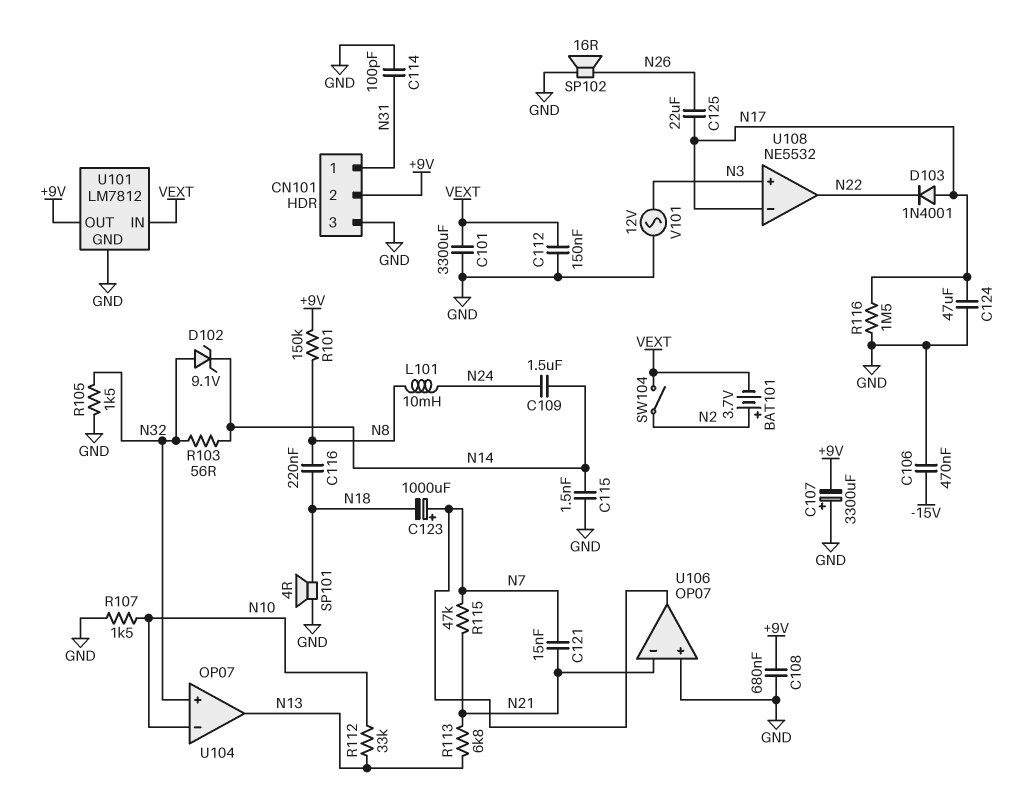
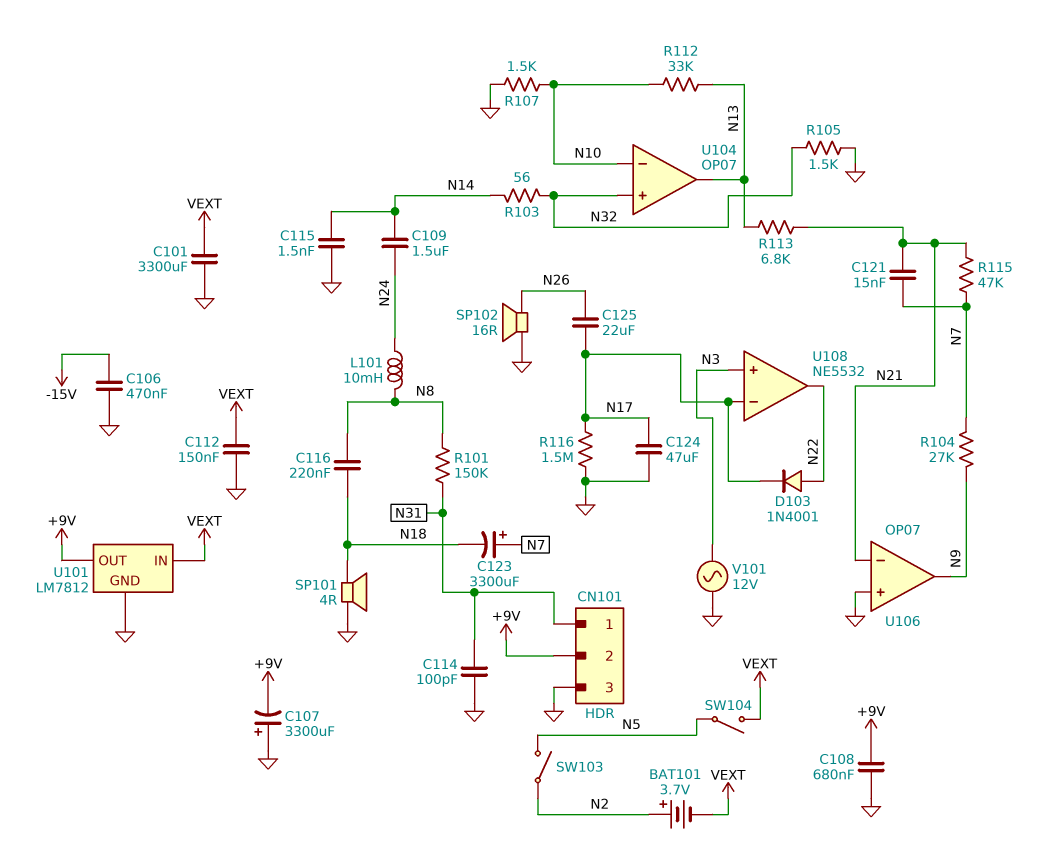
C123: 1000uF (plus N7, minus N18) -> 3300uF (plus N7, minus N18)
D102: zener 9.1V (A N32, K N14) -> none
D103: diode 1N4001 (A N17, K N22) -> diode 1N4001 (A N22, K N17)
R101: 150k (+9V, N8) -> 150k (N8, N31)
R104: none -> 27k (N7, N9)
SW103: none -> switch (N2, N5)
SW104: switch (N2, VEXT) -> switch (N5, VEXT)
U106 pin out: N7 -> N9

